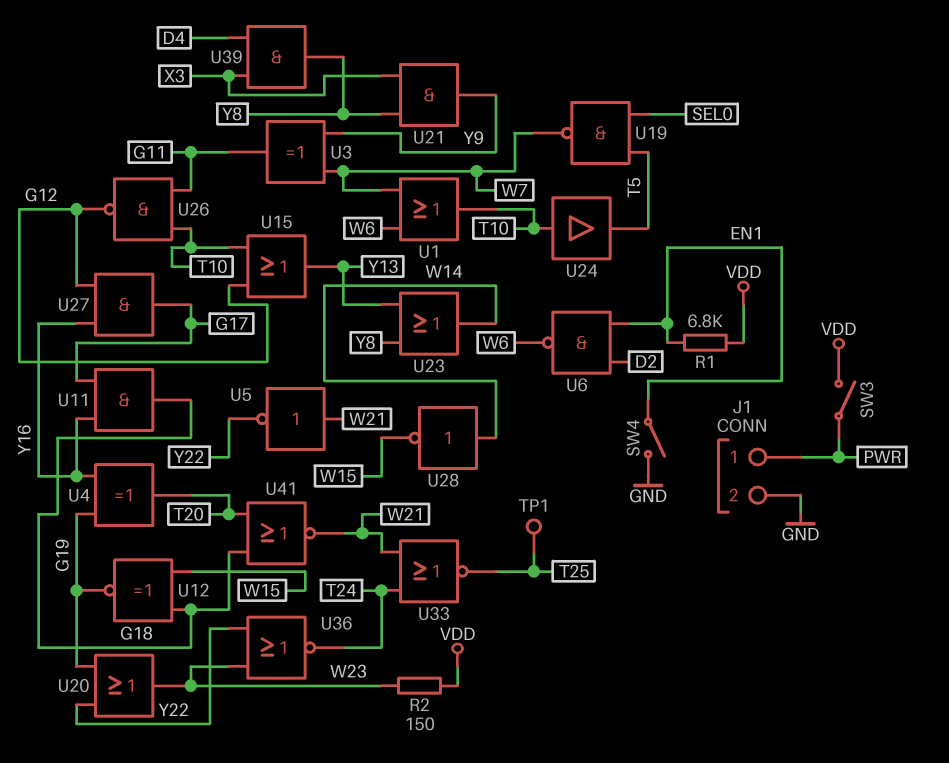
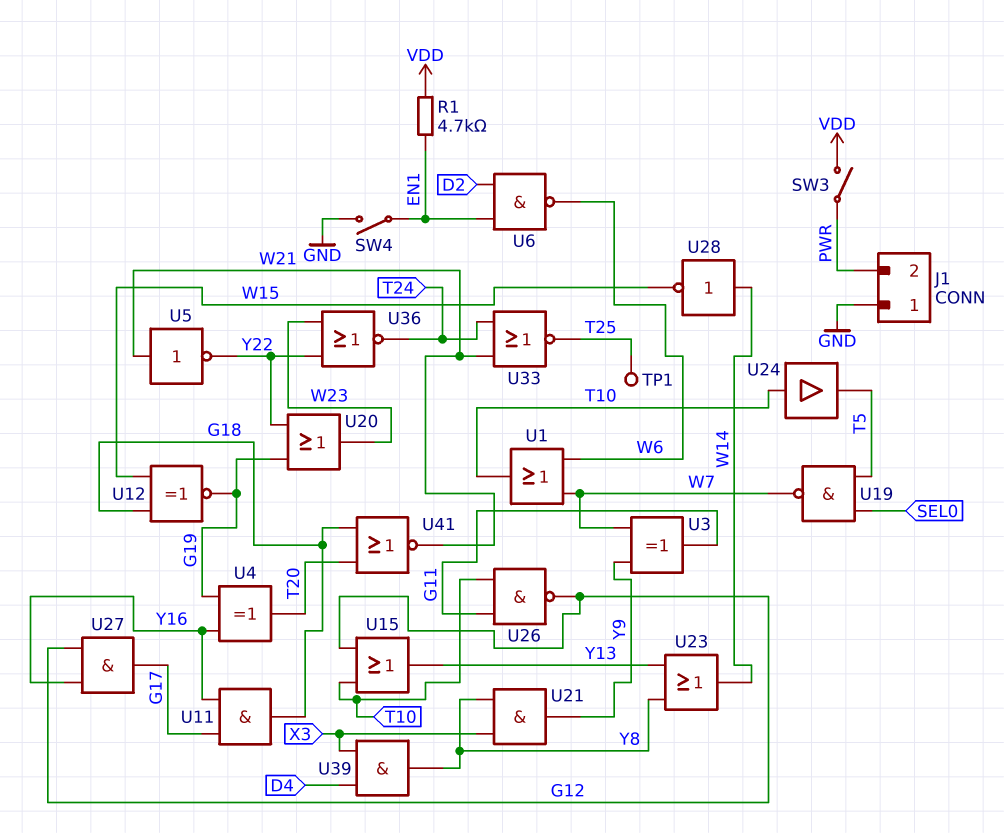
J1 pin 1: PWR -> GND
J1 pin 2: GND -> PWR
R1: 6.8k (EN1, VDD) -> 4.7k (EN1, VDD)
R2: 150 (VDD, W23) -> none

